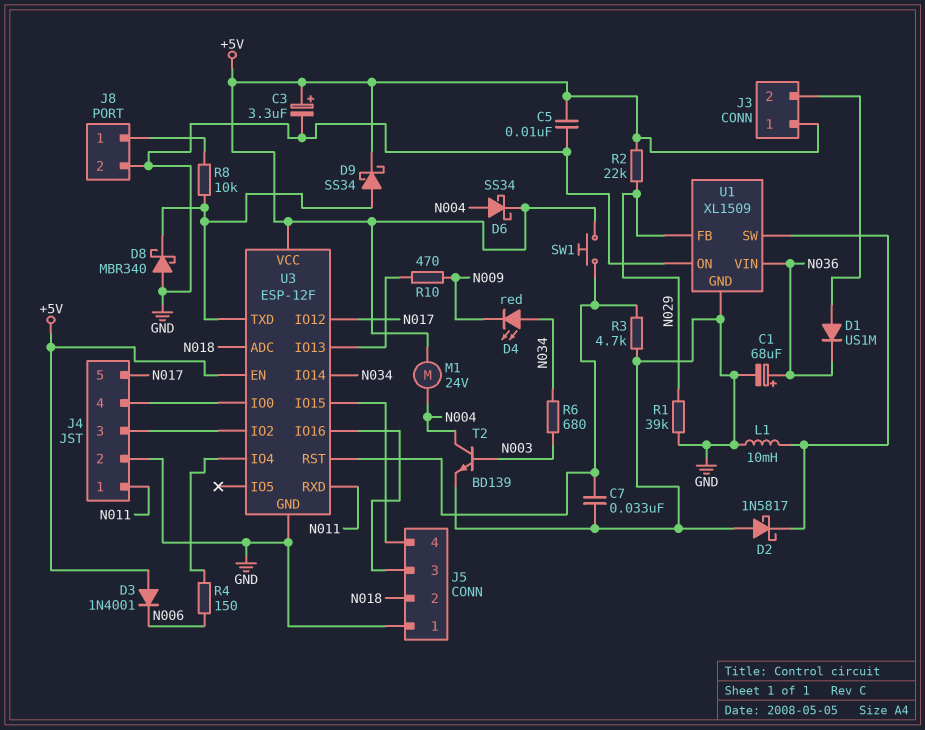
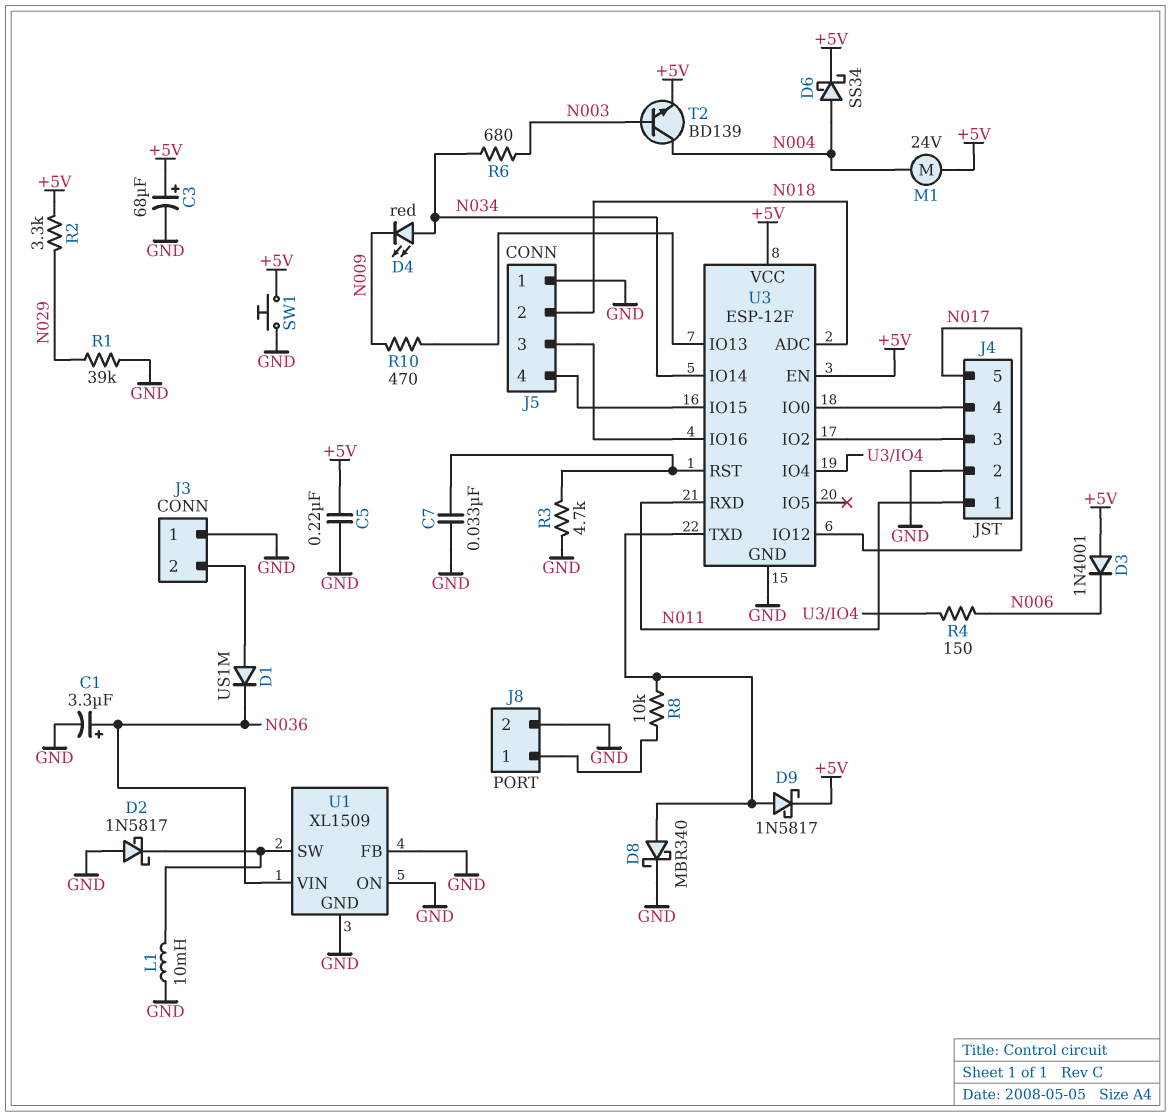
C1: 68uF (plus N036, minus GND) -> 3.3uF (plus N036, minus GND)
C3: 3.3uF (plus +5V, minus GND) -> 68uF (plus +5V, minus GND)
C5: 10nF (+5V, GND) -> 220nF (+5V, GND)
D8: schottky MBR340 (A GND, K U3/TXD) -> schottky MBR340 (A U3/TXD, K GND)
D9: schottky SS34 (A U3/TXD, K +5V) -> schottky 1N5817 (A U3/TXD, K +5V)
J3 pin 1: +5V -> GND
R2: 22k (+5V, N029) -> 3.3k (+5V, N029)
SW1: button (+5V, U3/RST) -> button (+5V, GND)
T2: NPN BD139 (B N003, C N004, E GND) -> NPN BD139 (B N003, C N004, E +5V)
U1 pin FB: N029 -> GND

